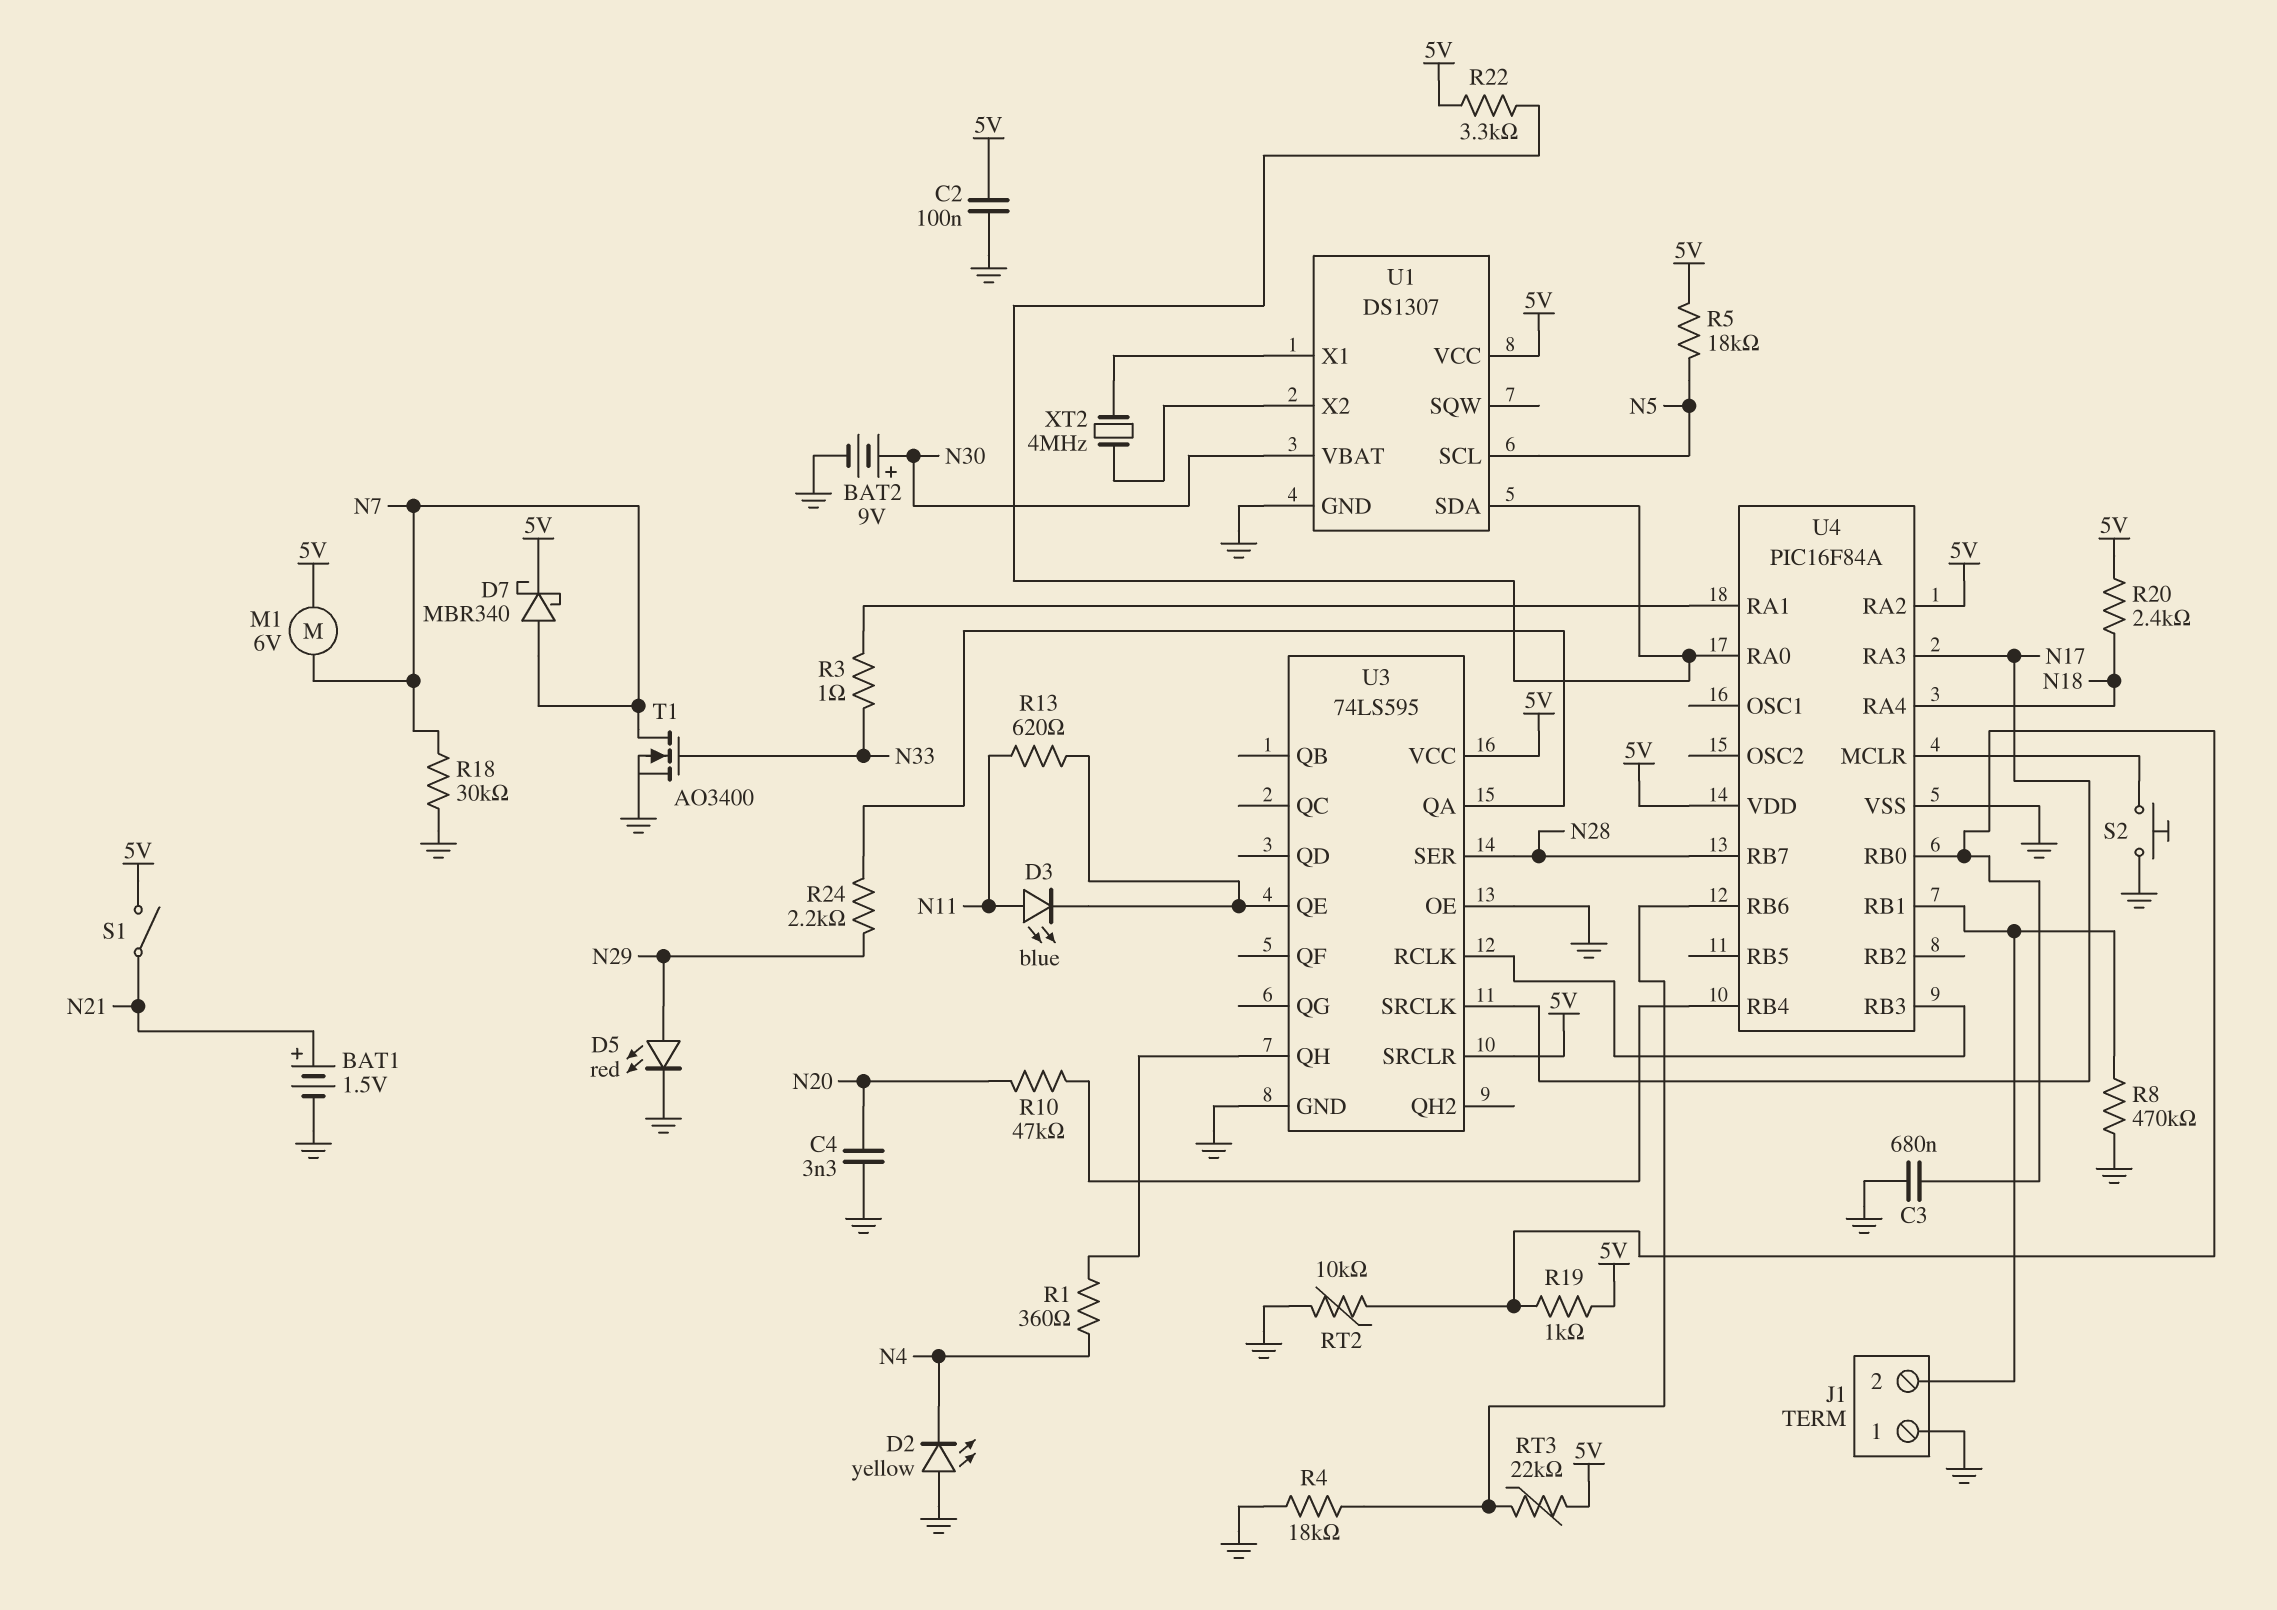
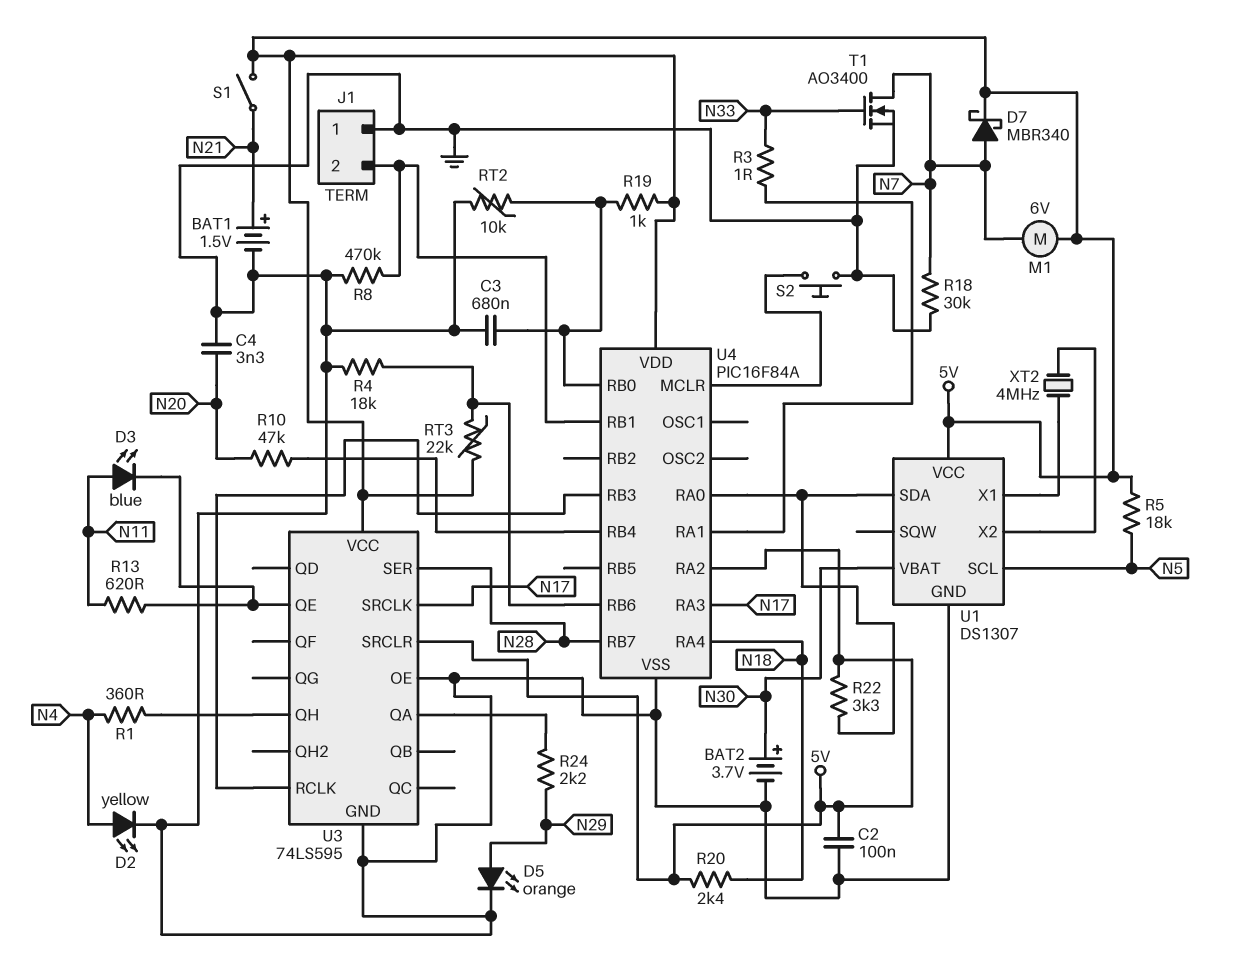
BAT2: 9V (plus N30, minus GND) -> 3.7V (plus N30, minus GND)
D2: LED yellow (A GND, K N4) -> LED yellow (A N4, K GND)
D5: LED red (A N29, K GND) -> LED orange (A N29, K GND)

